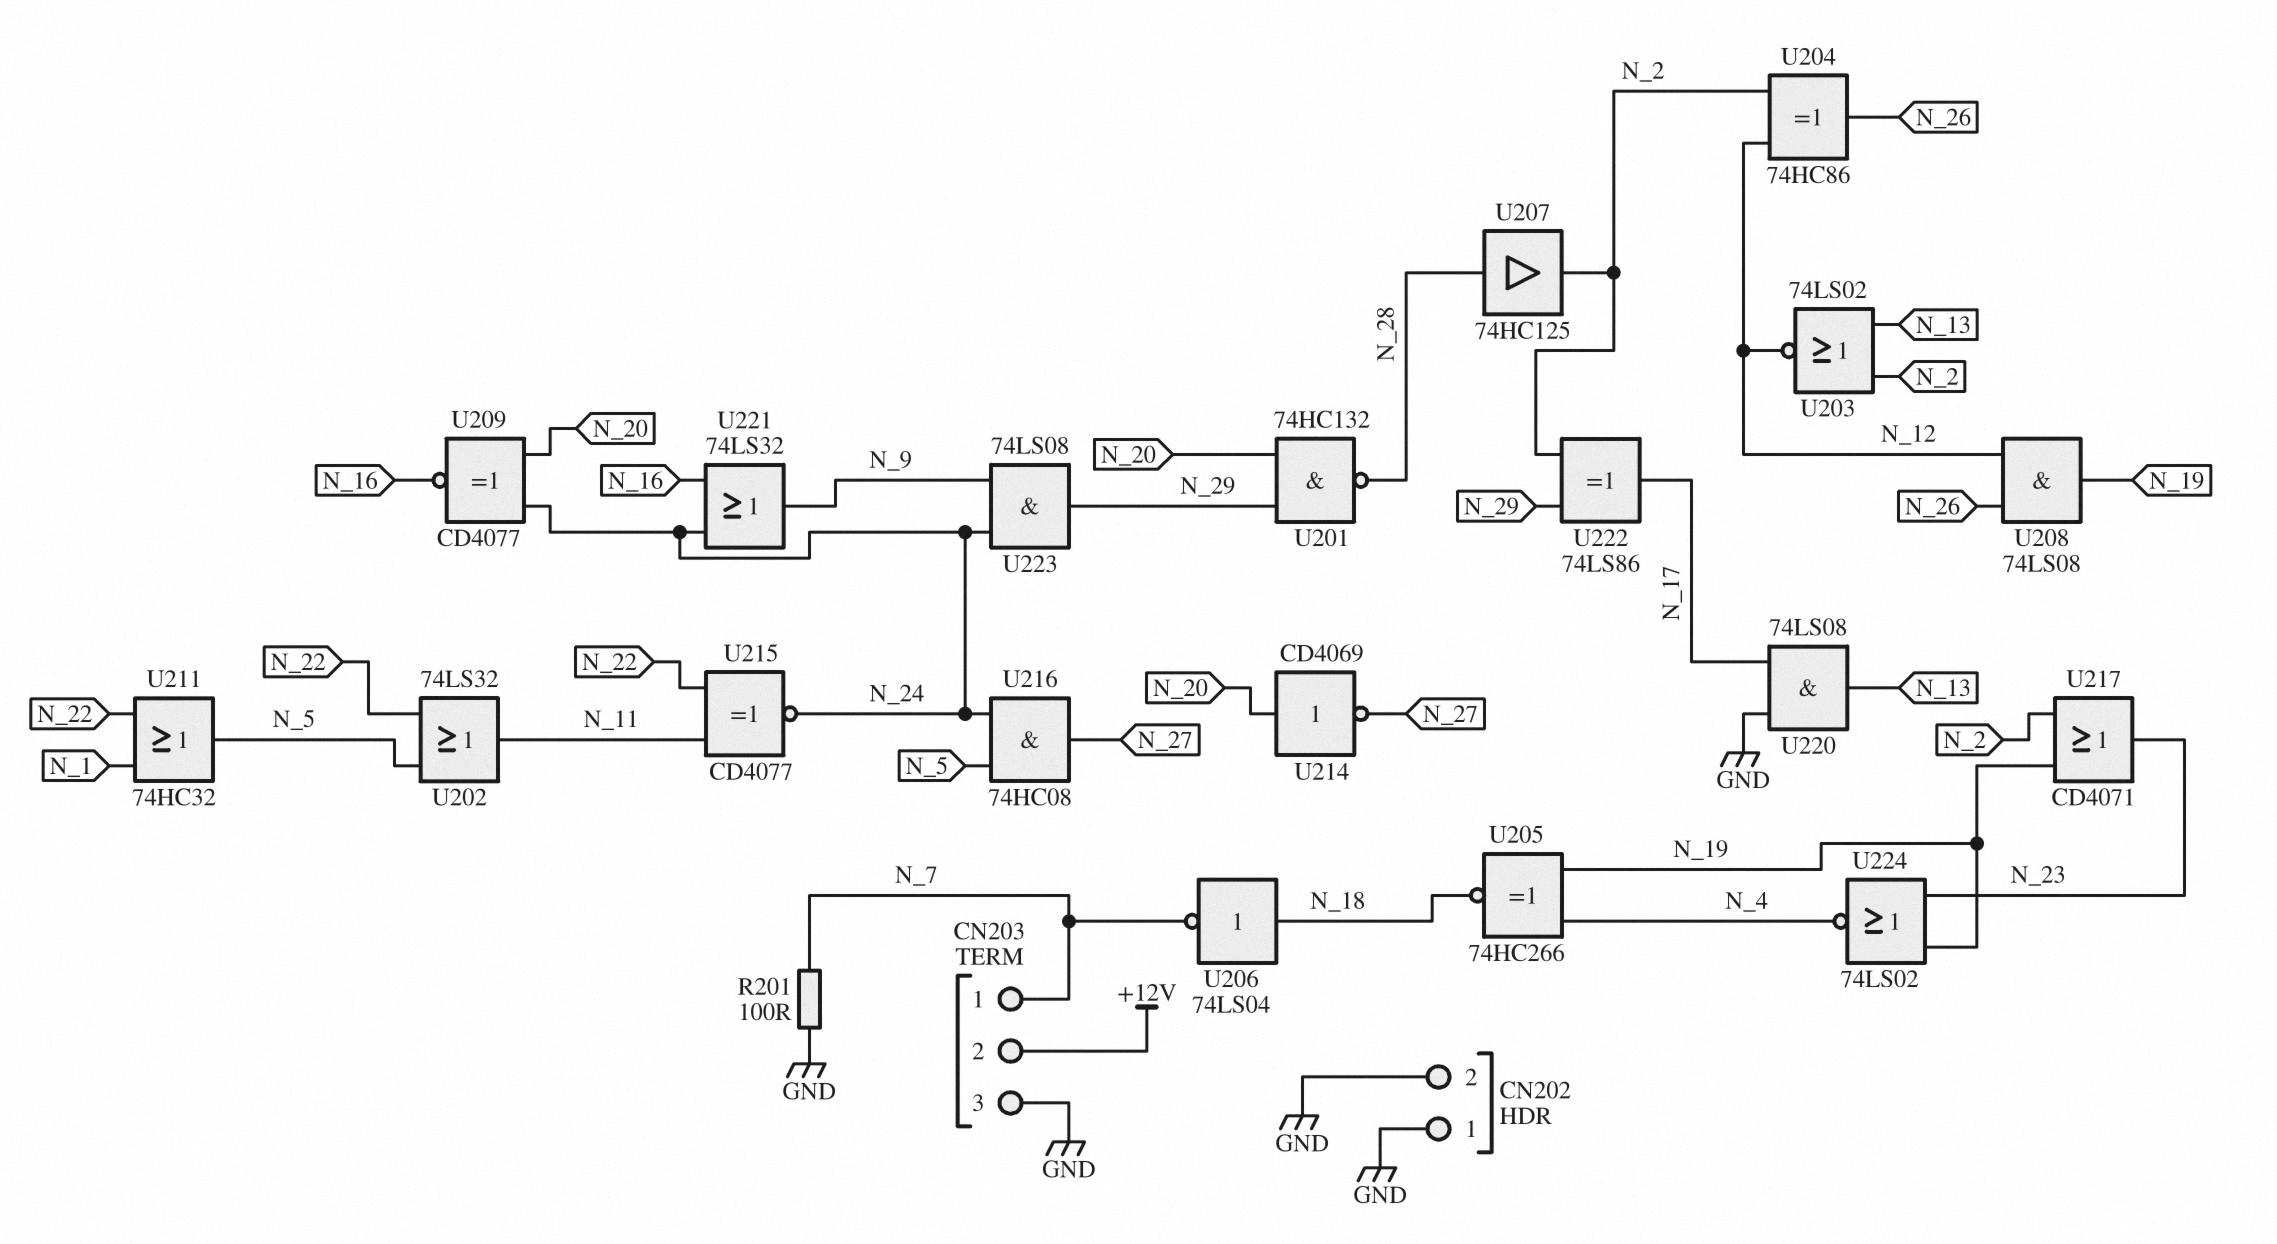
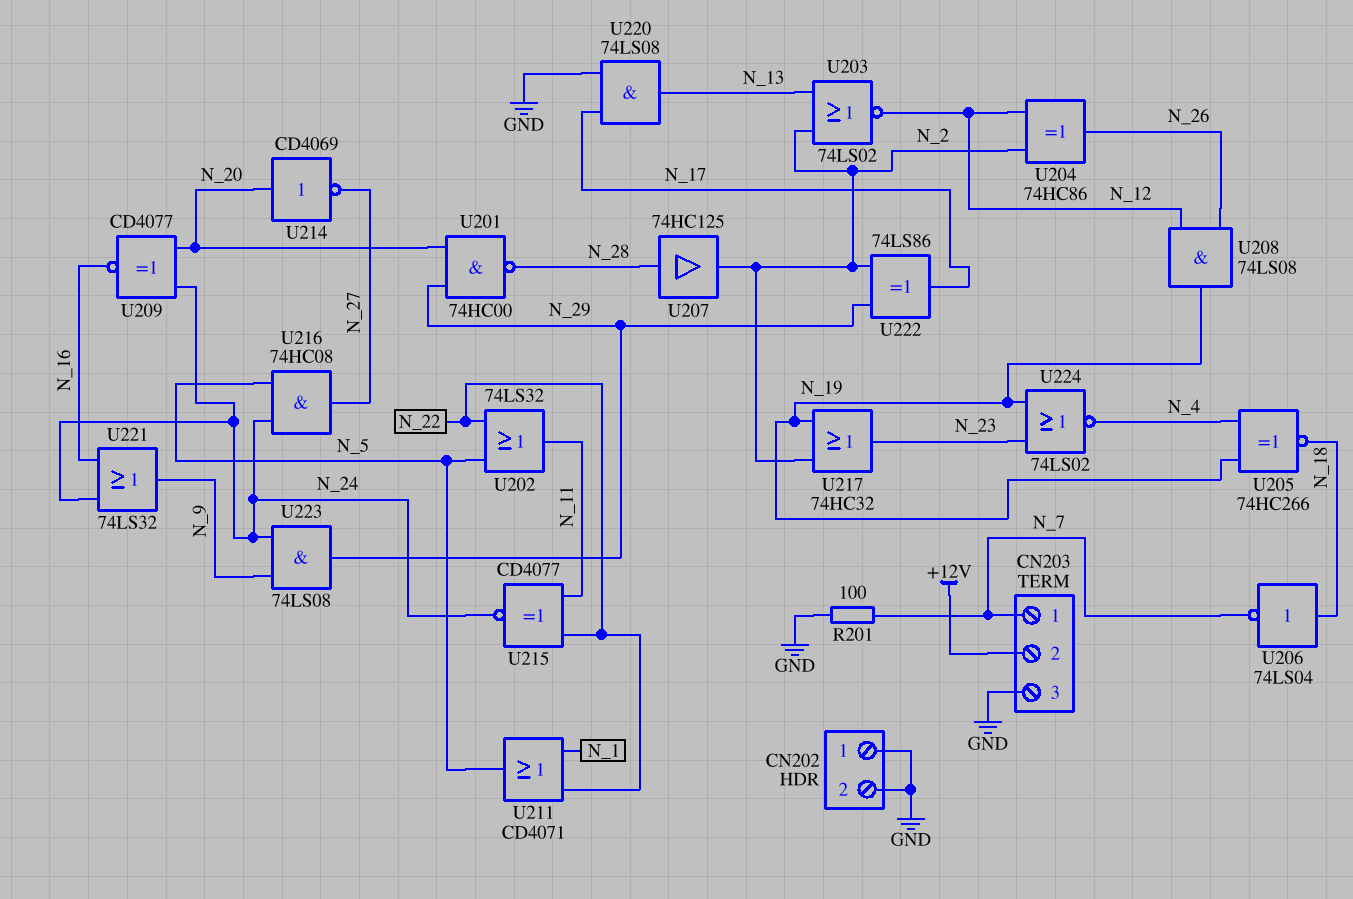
U201: NAND 74HC132 (in N_20, in N_29, out N_28) -> NAND 74HC00 (in N_20, in N_29, out N_28)
U211: OR 74HC32 (in N_1, in N_22, out N_5) -> OR CD4071 (in N_1, in N_22, out N_5)
U217: OR CD4071 (in N_2, in N_19, out N_23) -> OR 74HC32 (in N_2, in N_19, out N_23)

